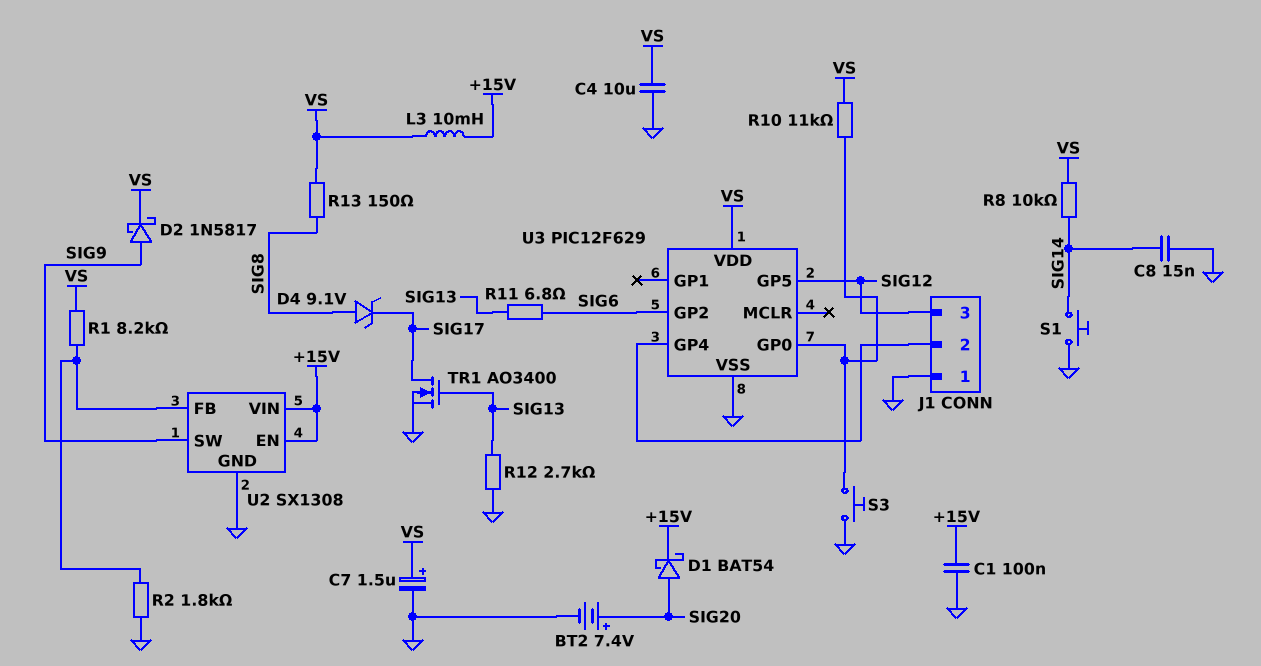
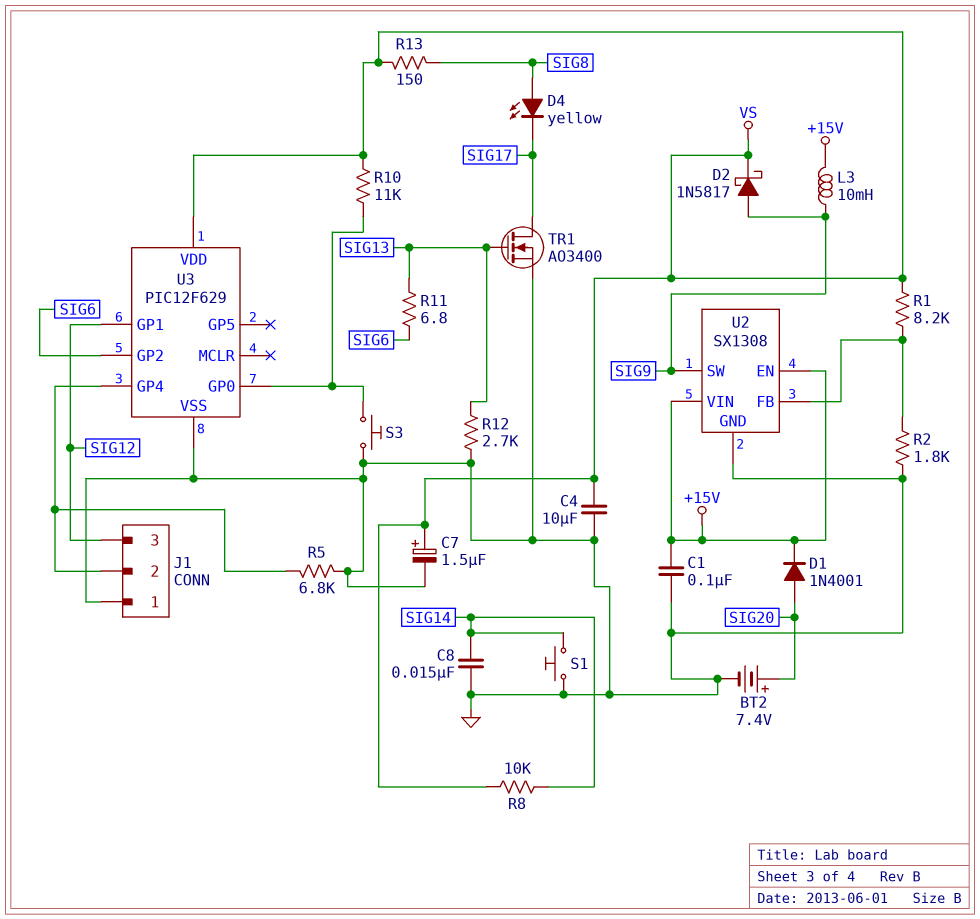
D1: schottky BAT54 (A SIG20, K +15V) -> diode 1N4001 (A SIG20, K +15V)
D4: zener 9.1V (A SIG8, K SIG17) -> LED yellow (A SIG8, K SIG17)
L3: 10mH (+15V, VS) -> 10mH (+15V, SIG9)
R5: none -> 6.8k (GND, J1/2)
U3 pin GP1: none -> SIG12
U3 pin GP5: SIG12 -> none

